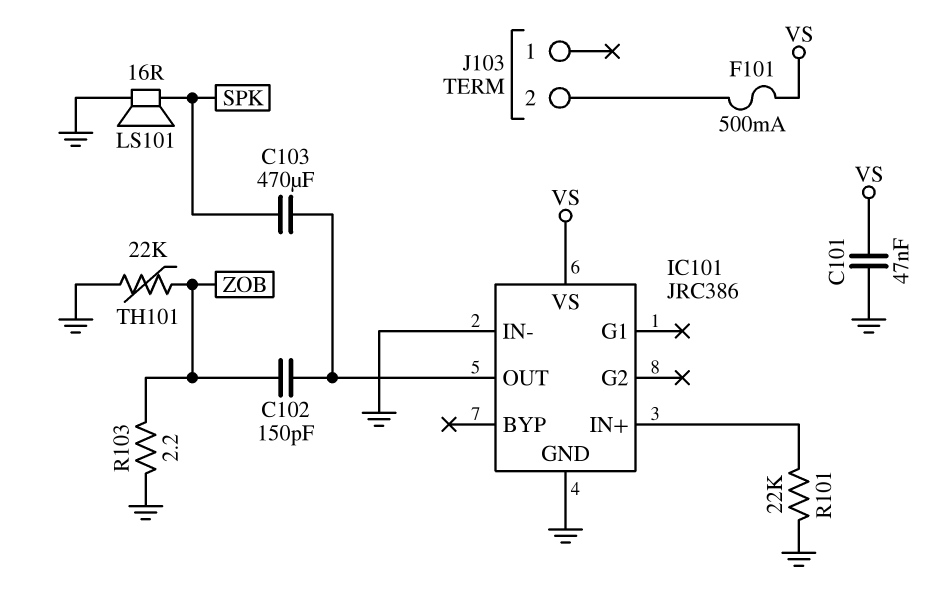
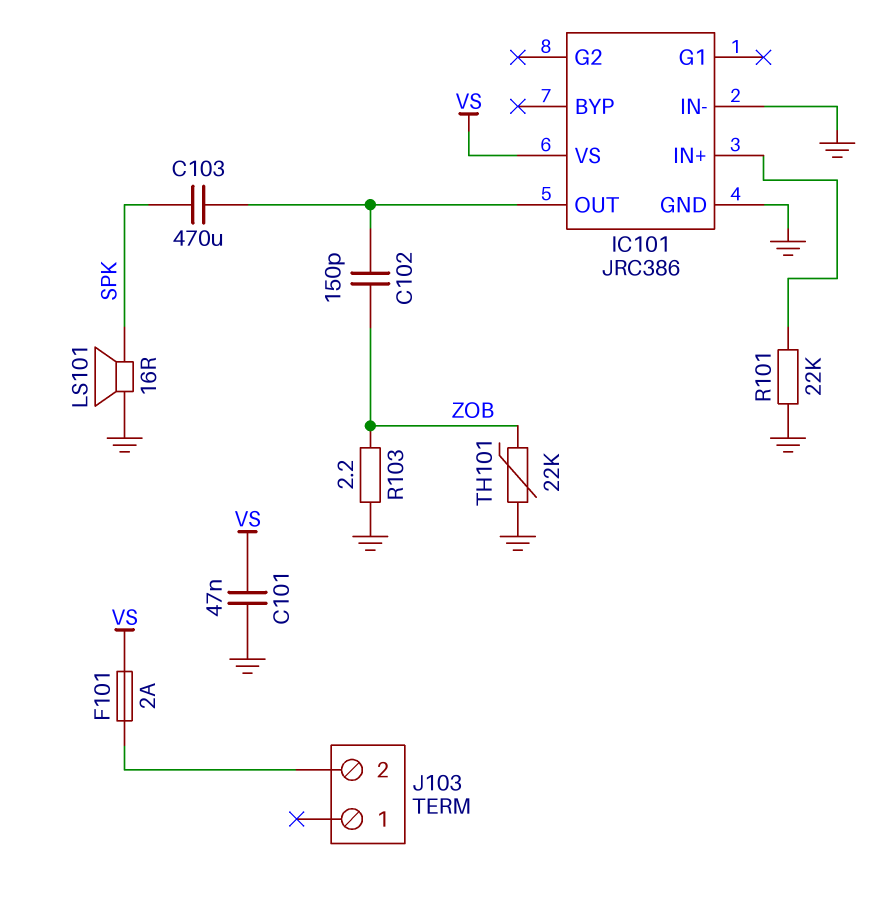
F101: 500mA (J103/2, VS) -> 2A (J103/2, VS)

